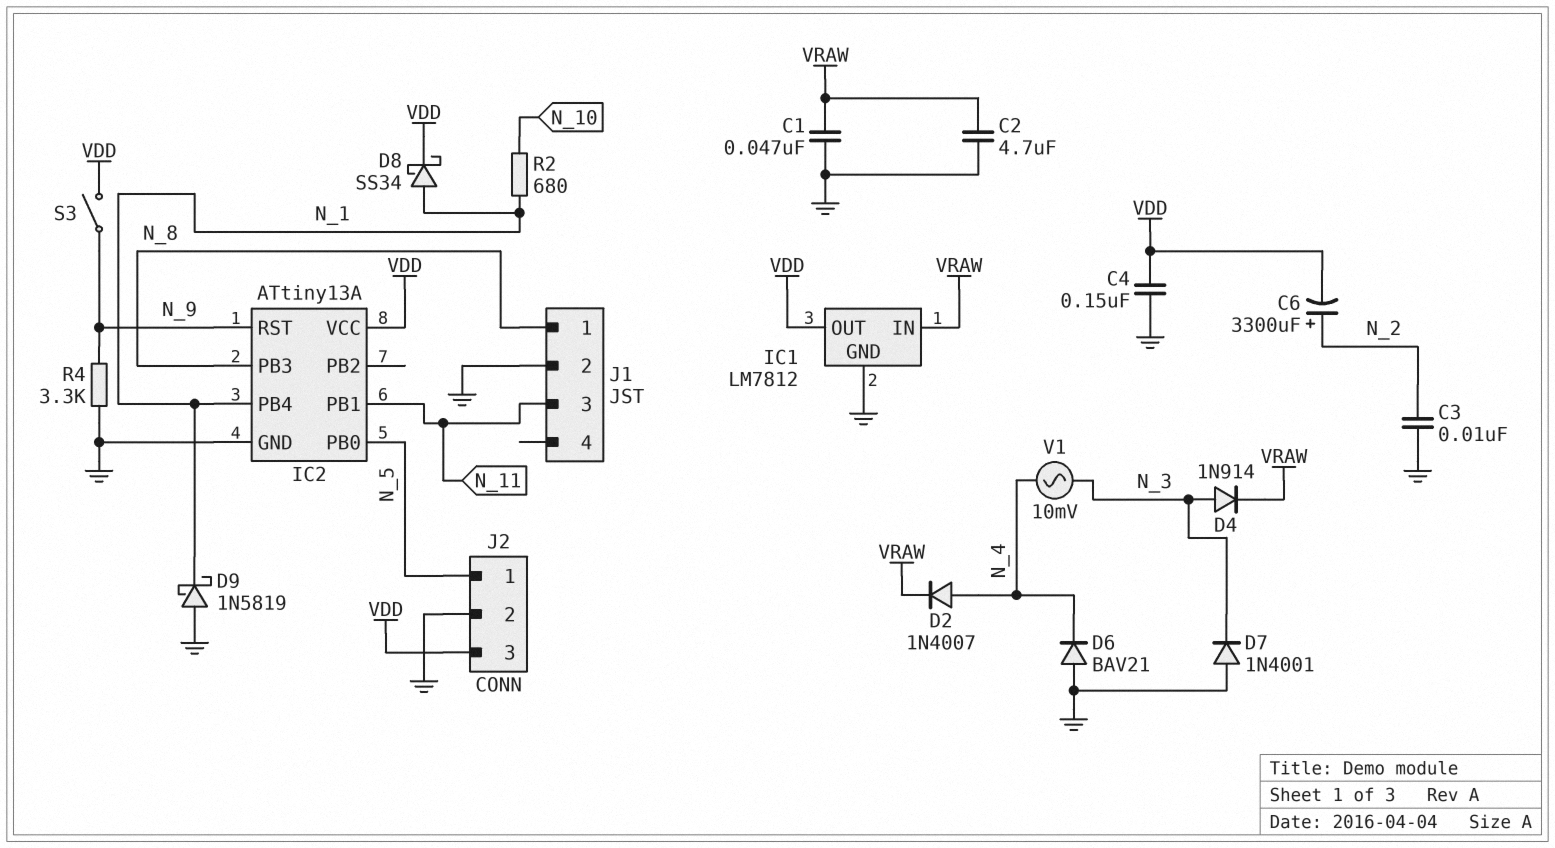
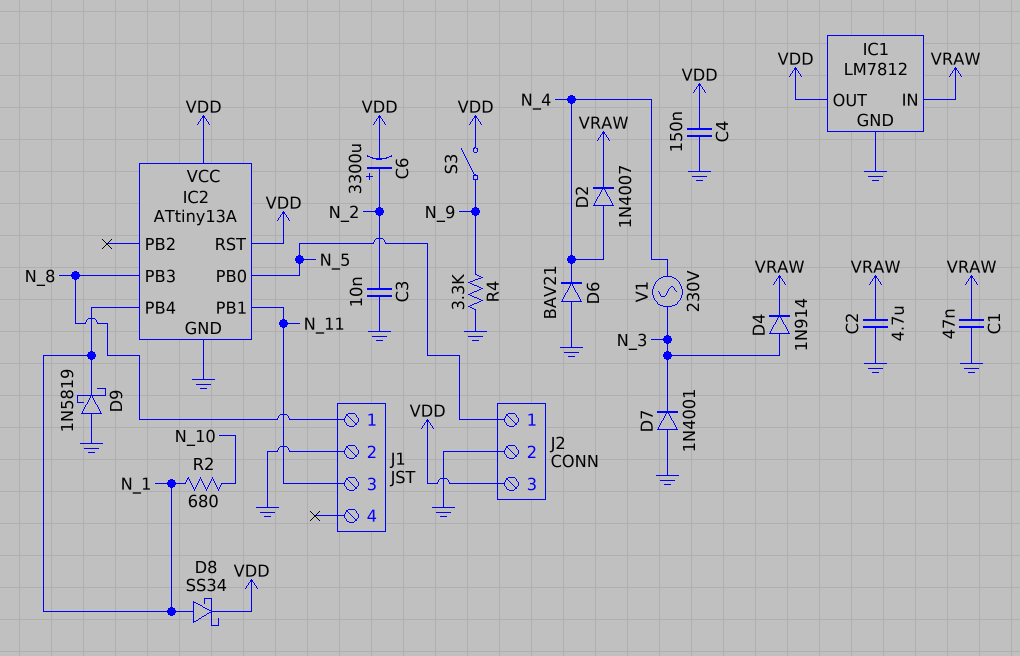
IC2 pin RST: N_9 -> VDD
V1: AC 10mV (N_3, N_4) -> AC 230V (N_3, N_4)

